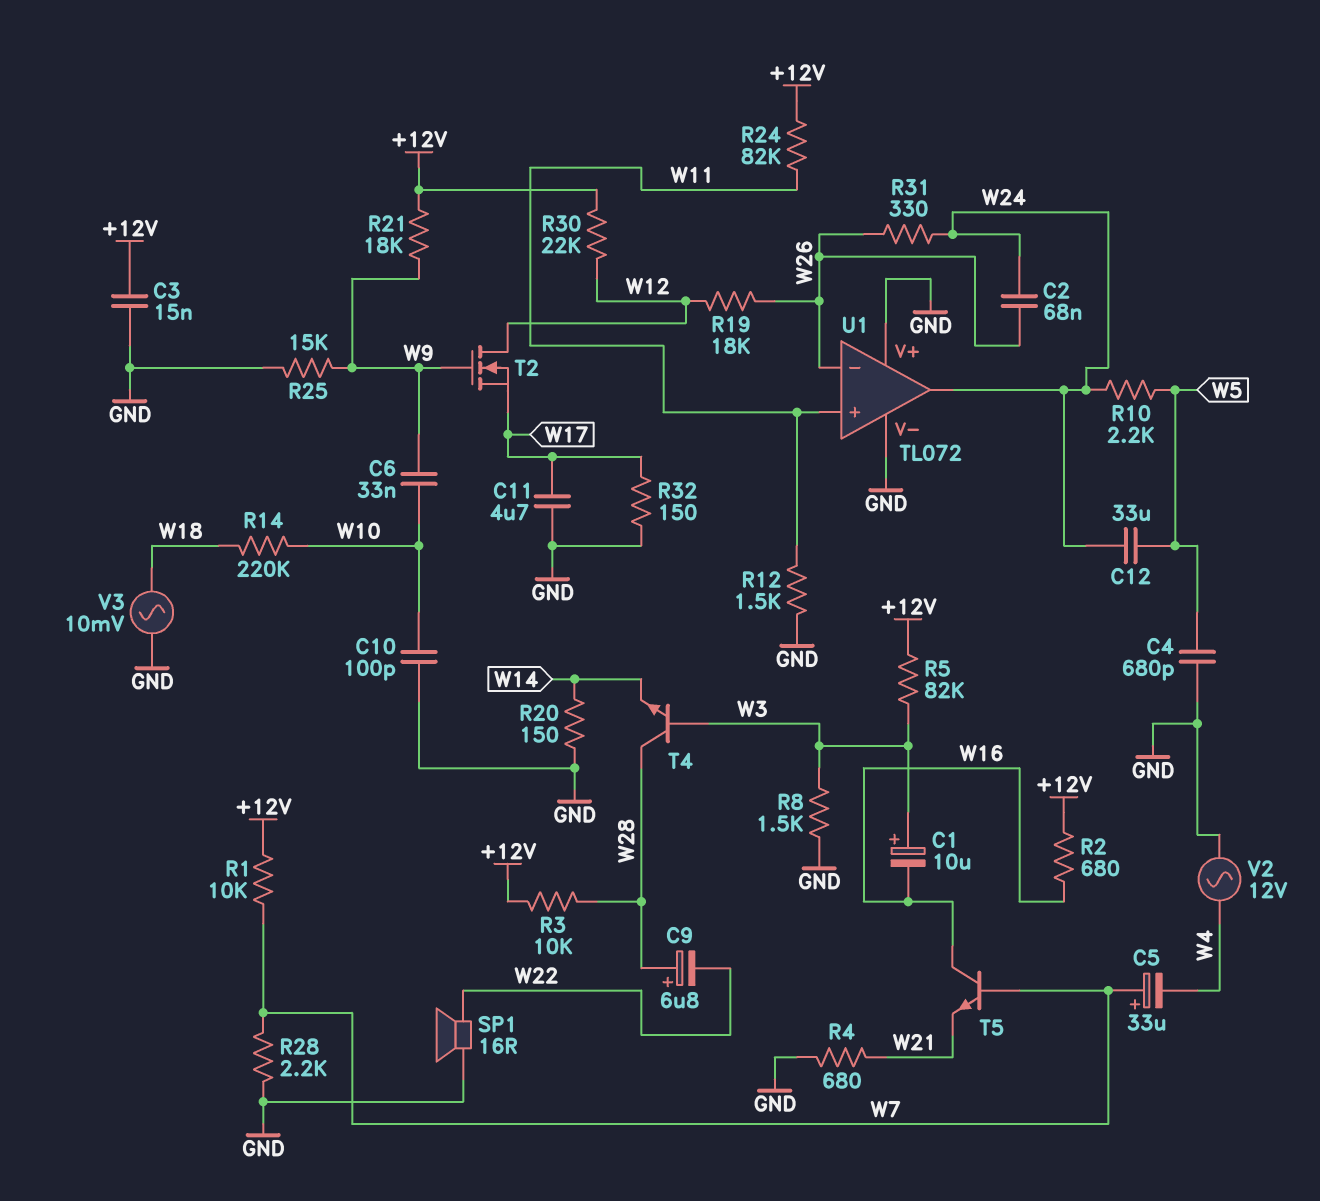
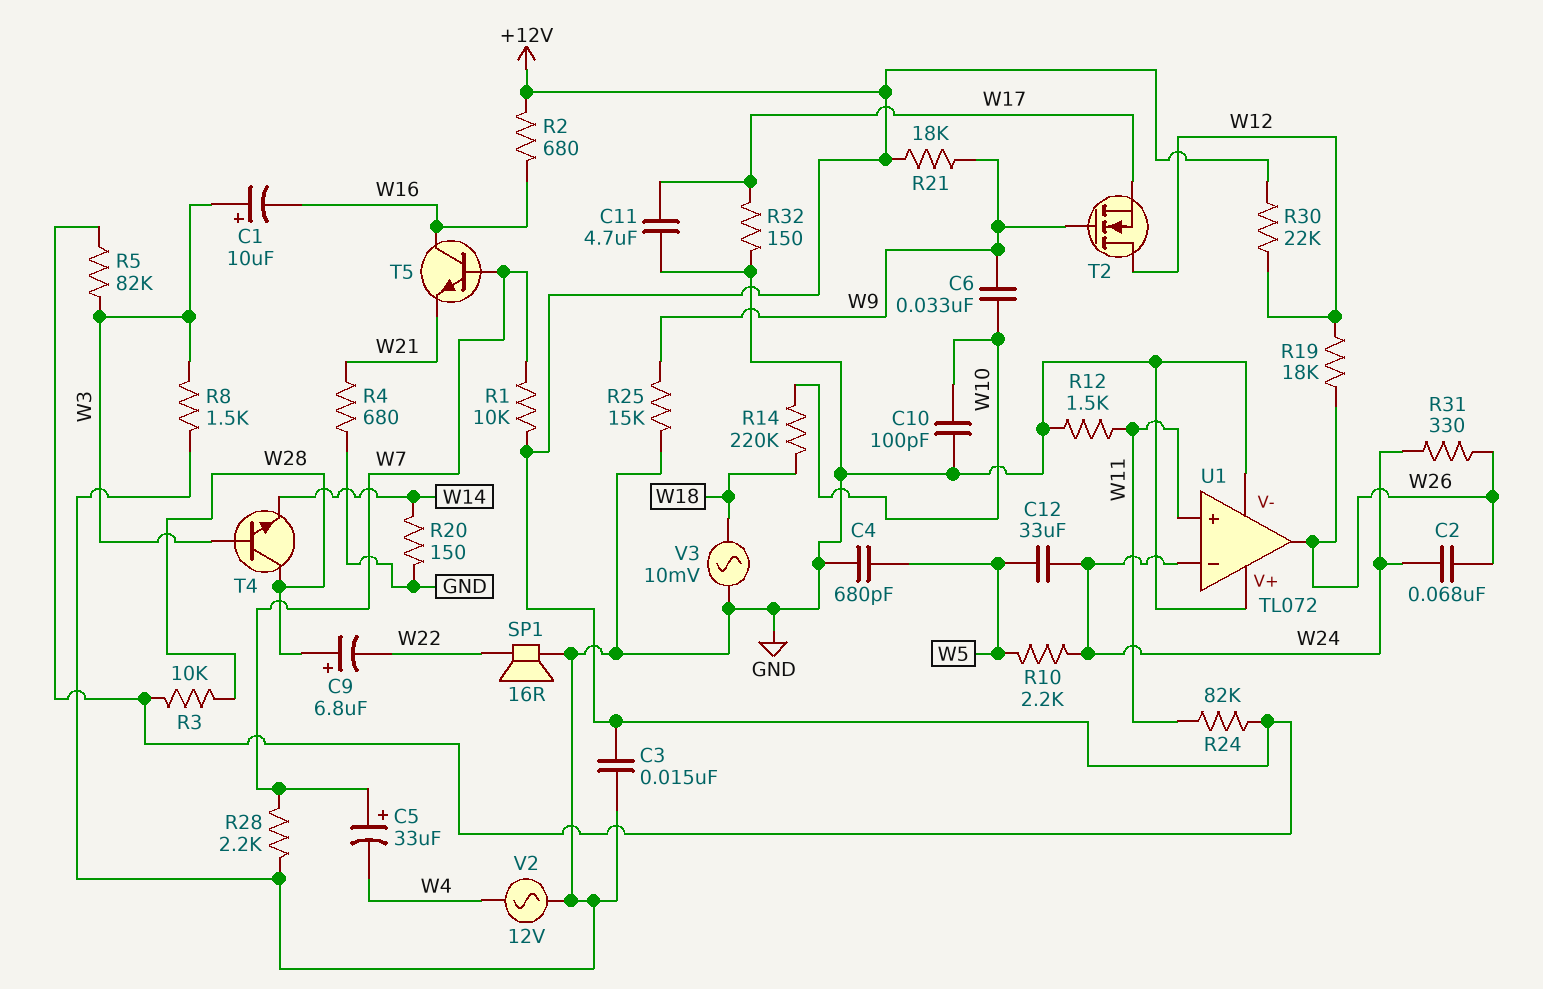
U1 pin in-: W26 -> W24
U1 pin out: W24 -> W26

